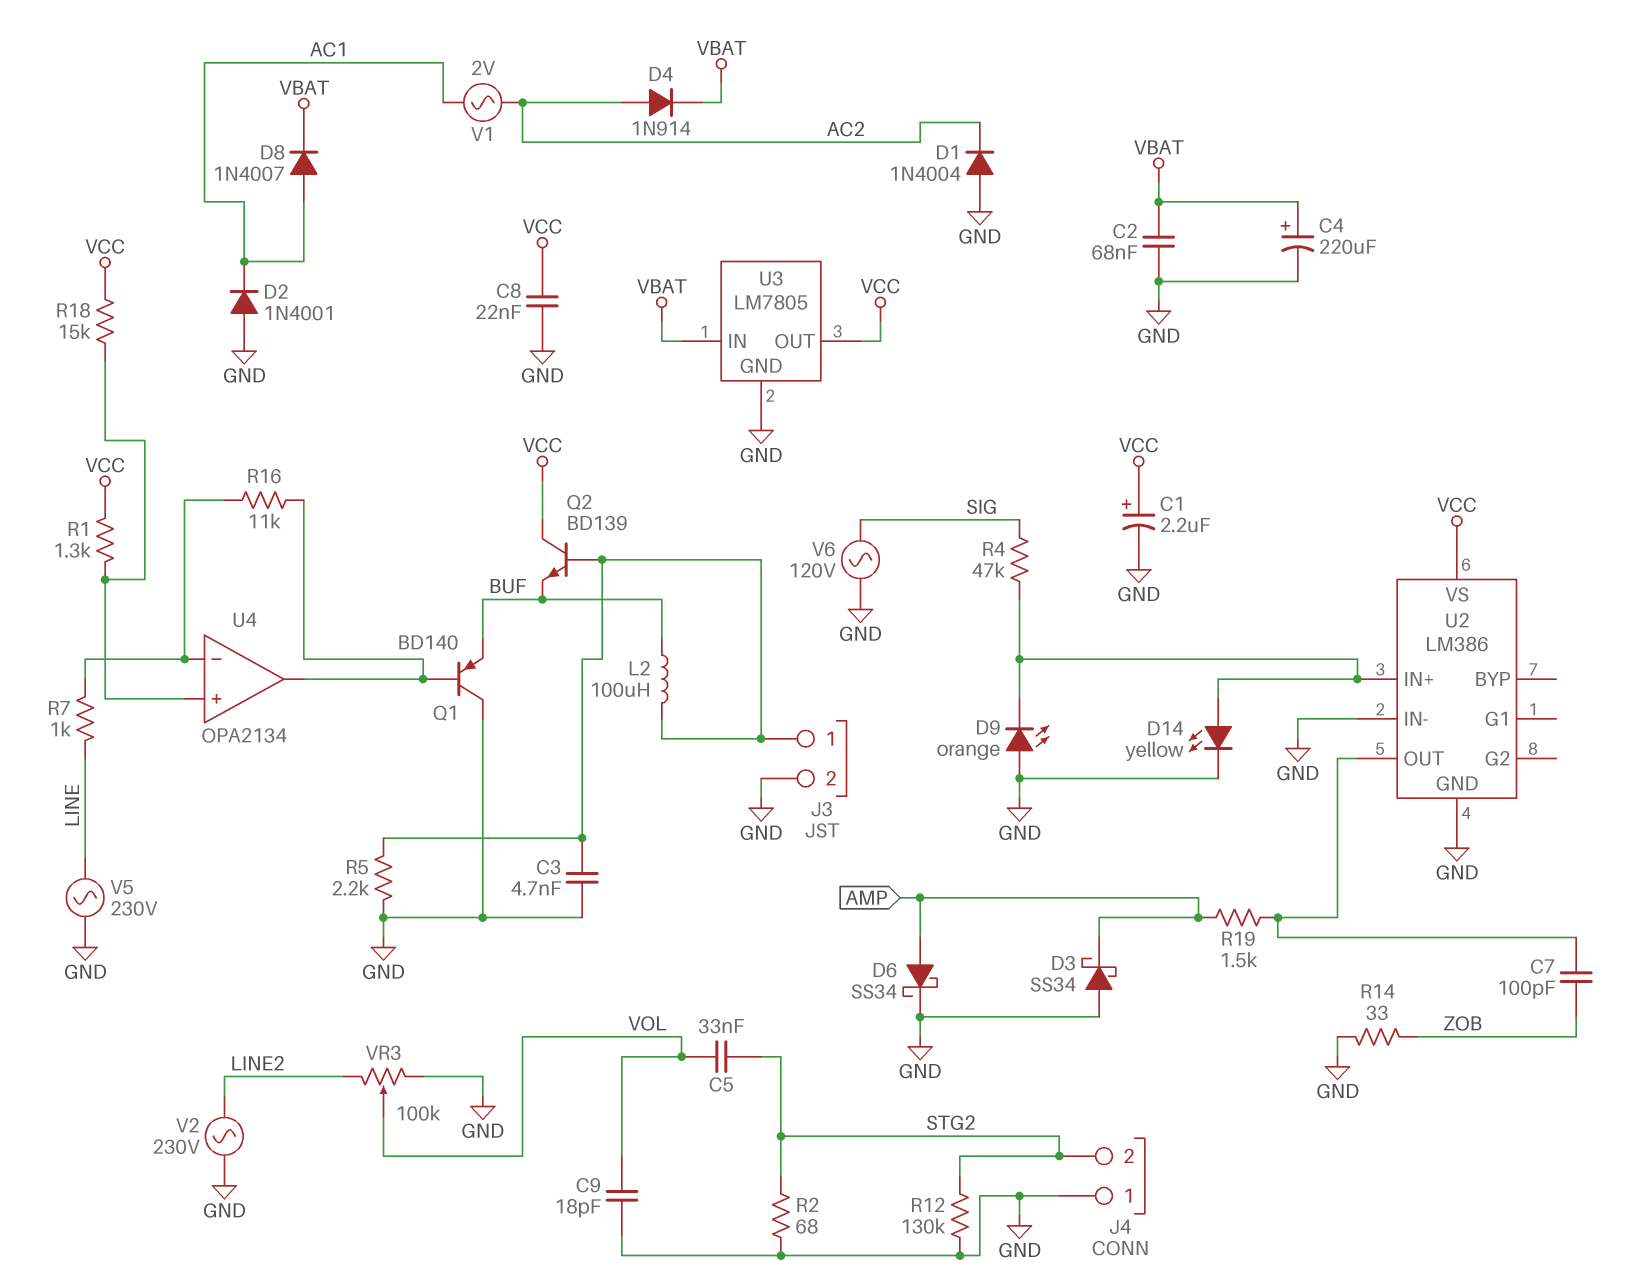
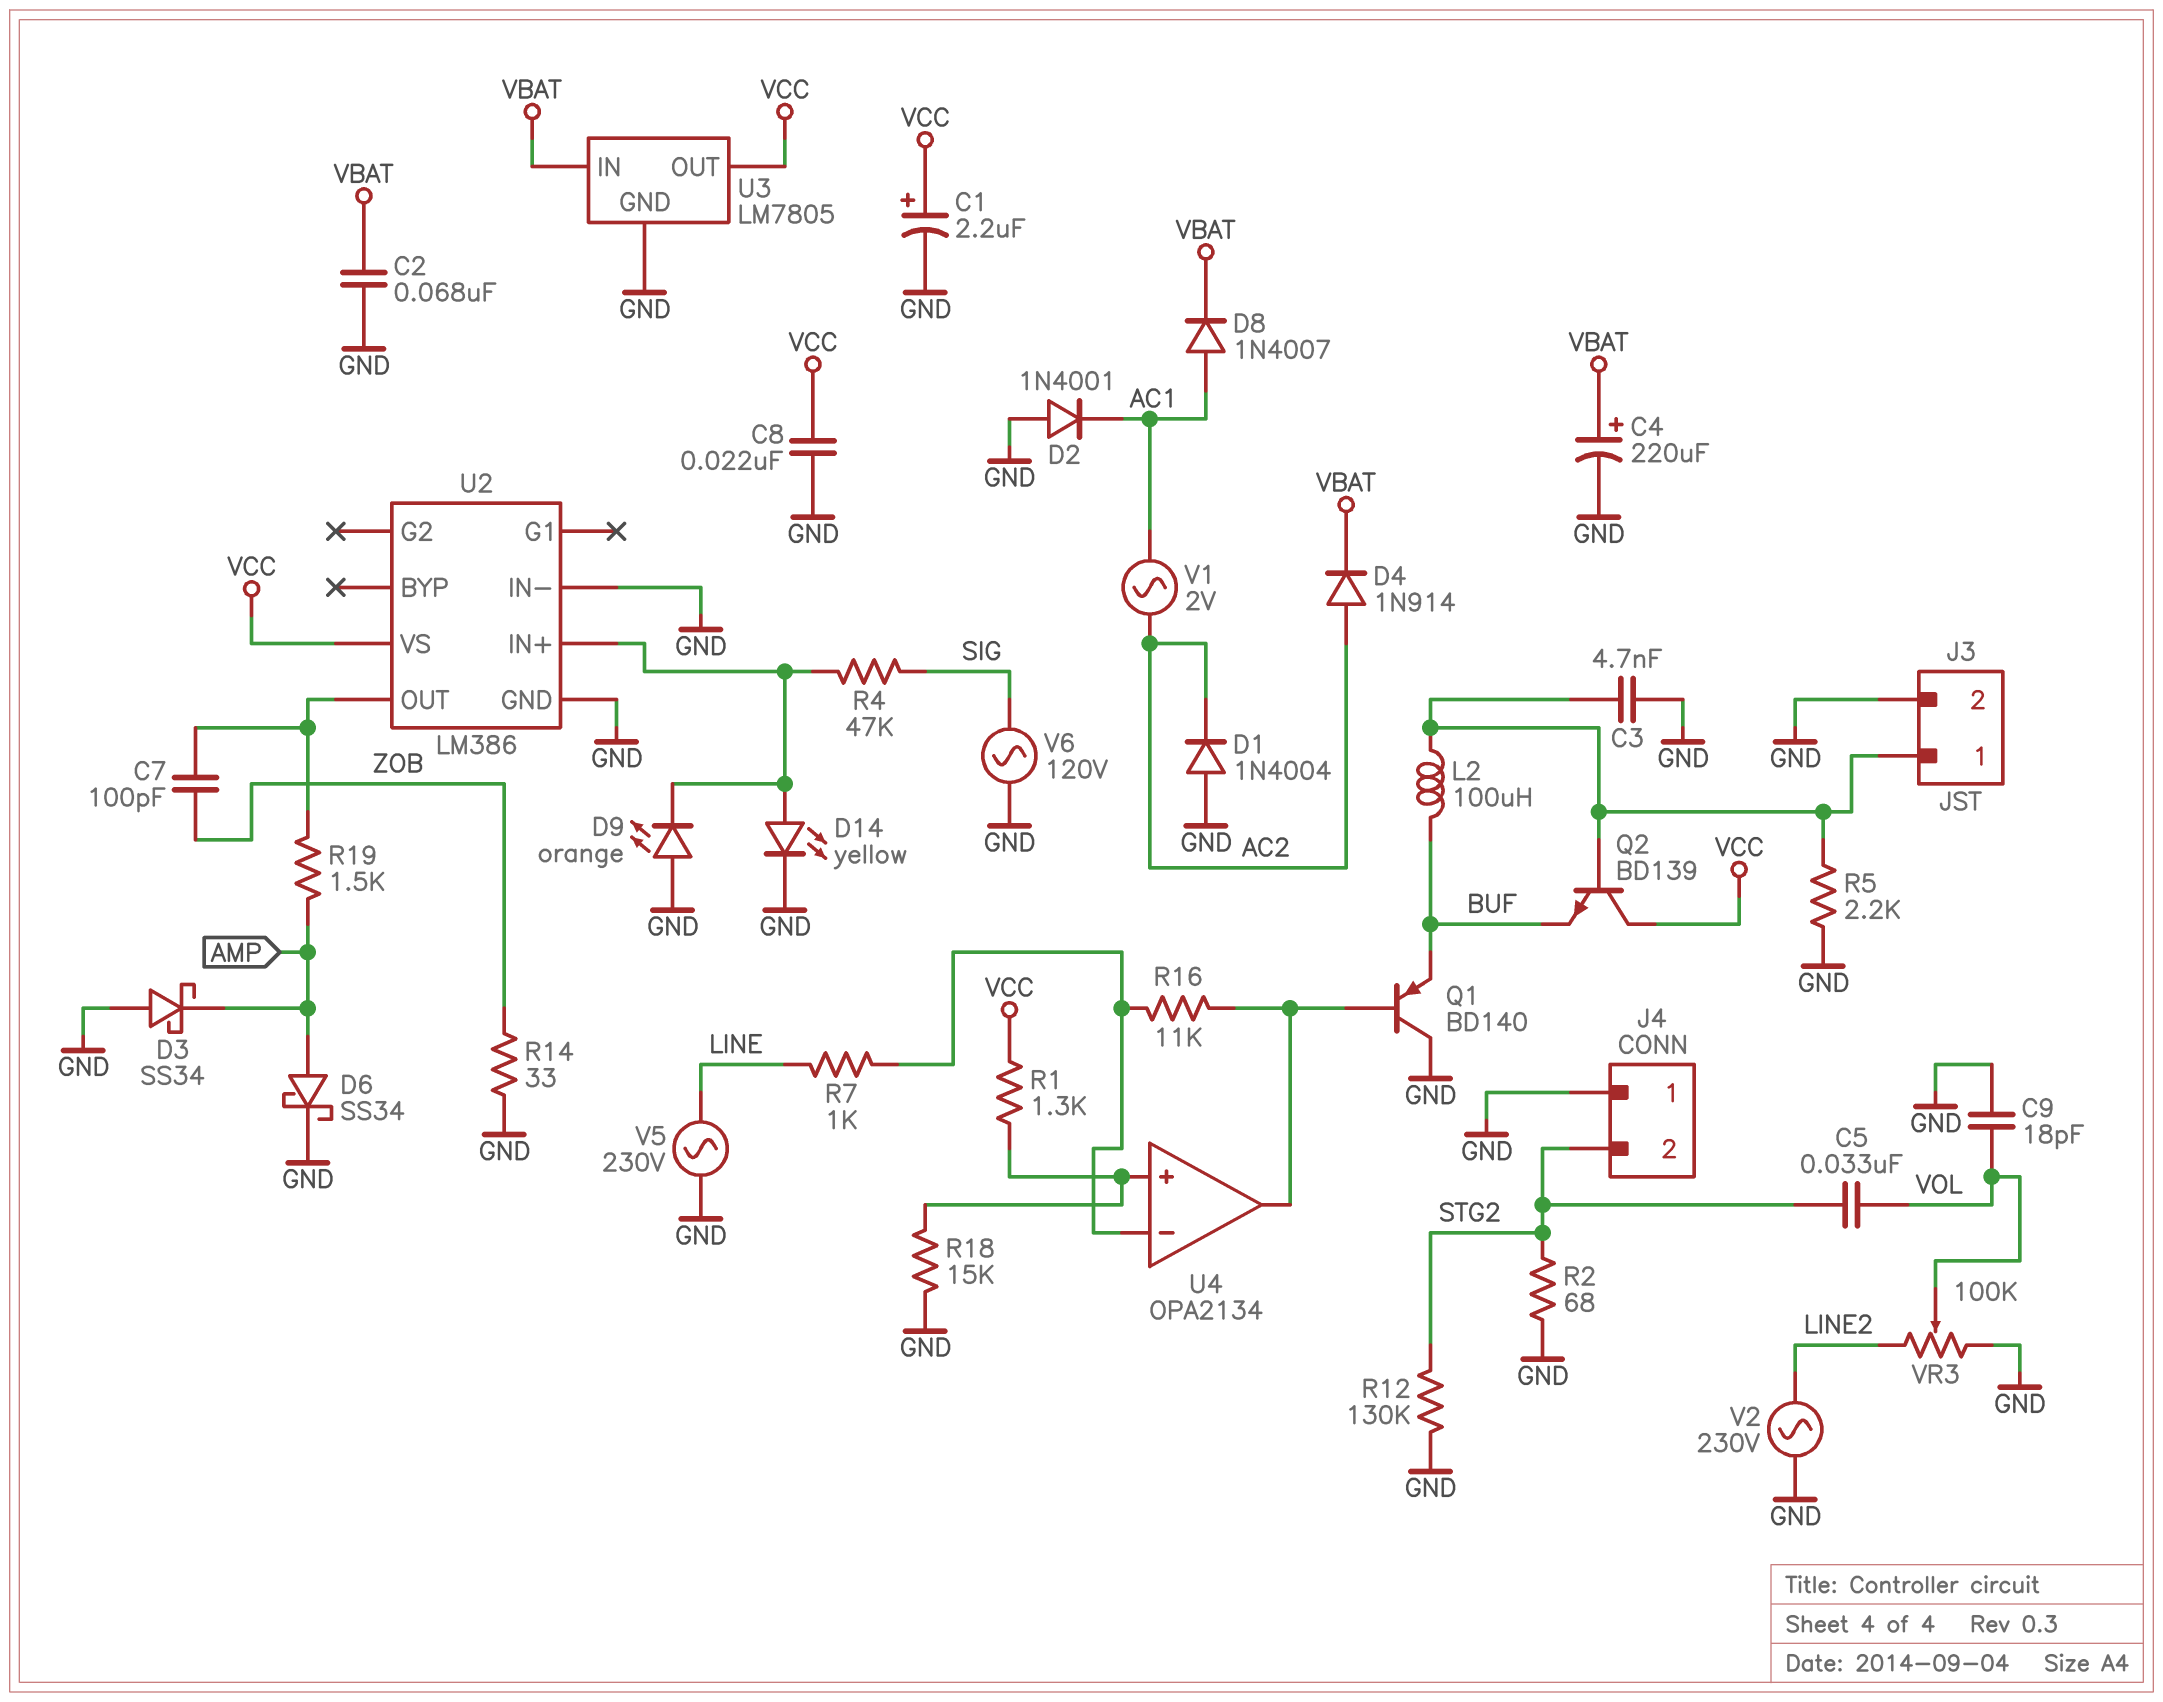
R18: 15k (U4/in+, VCC) -> 15k (GND, U4/in+)

